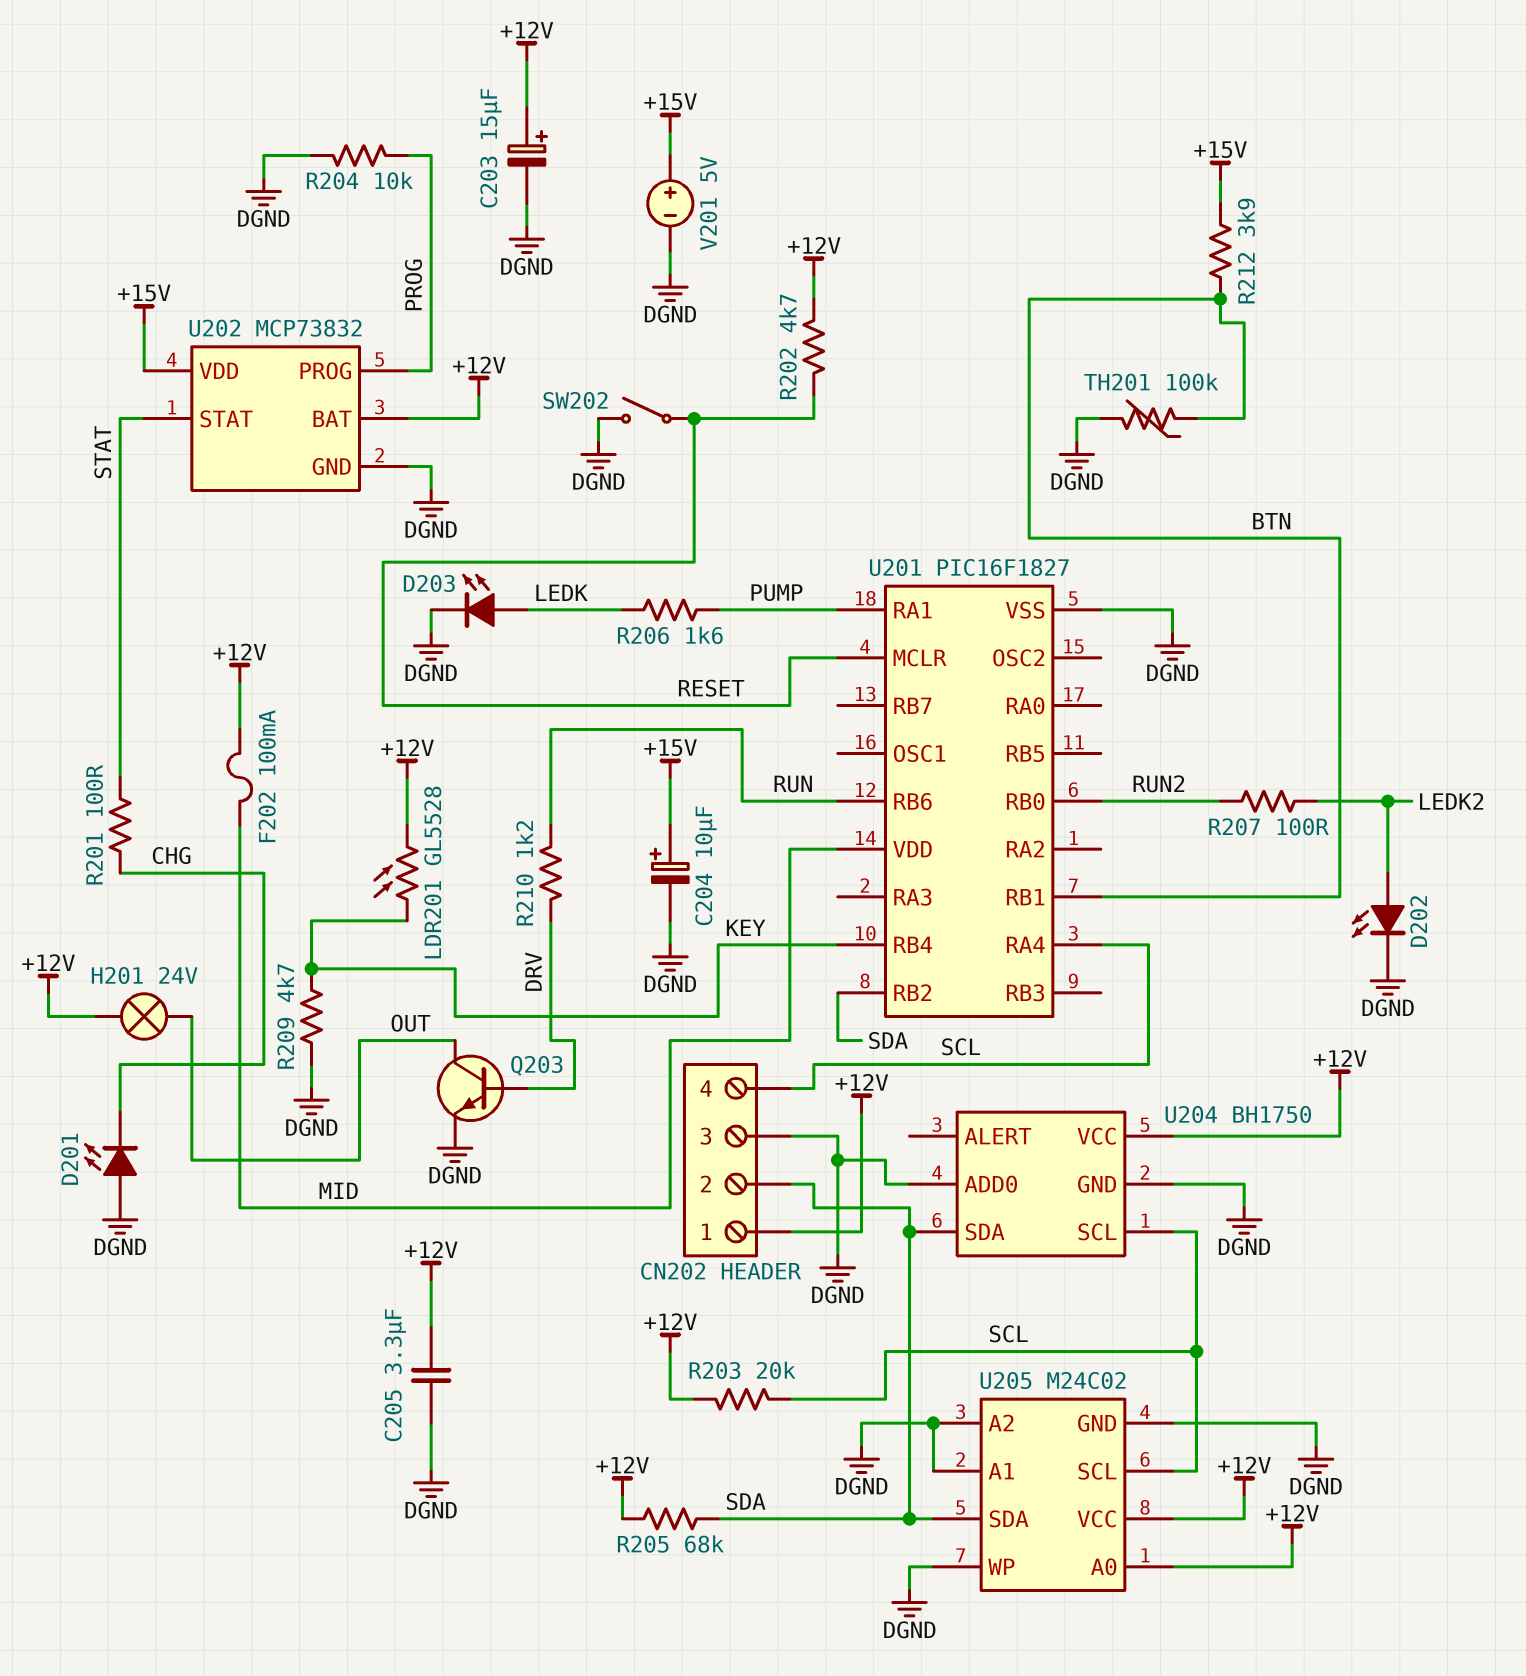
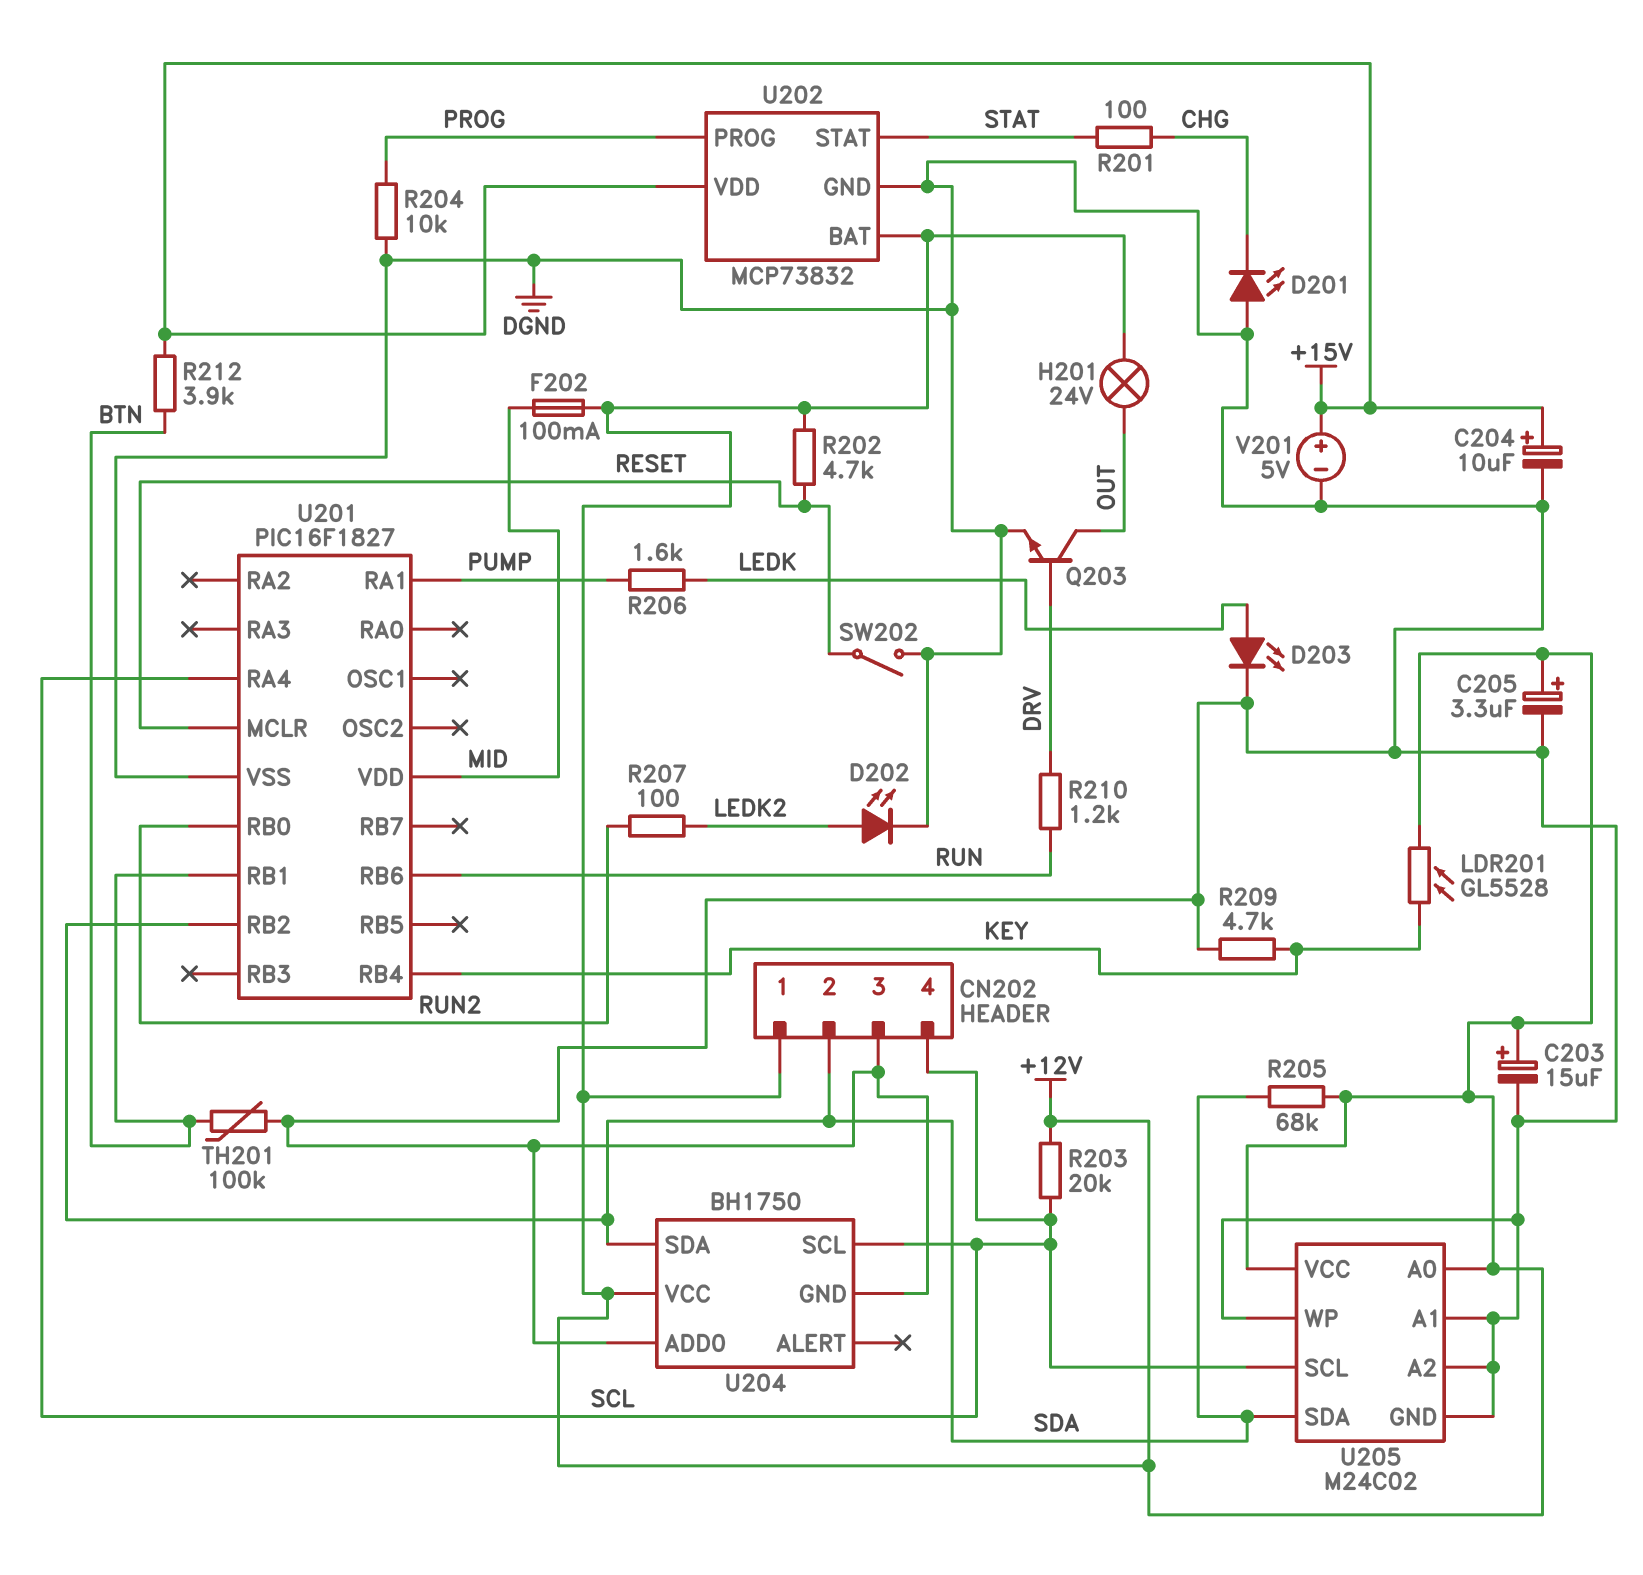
C205: 3.3uF (+12V, DGND) -> 3.3uF (plus +12V, minus DGND)

